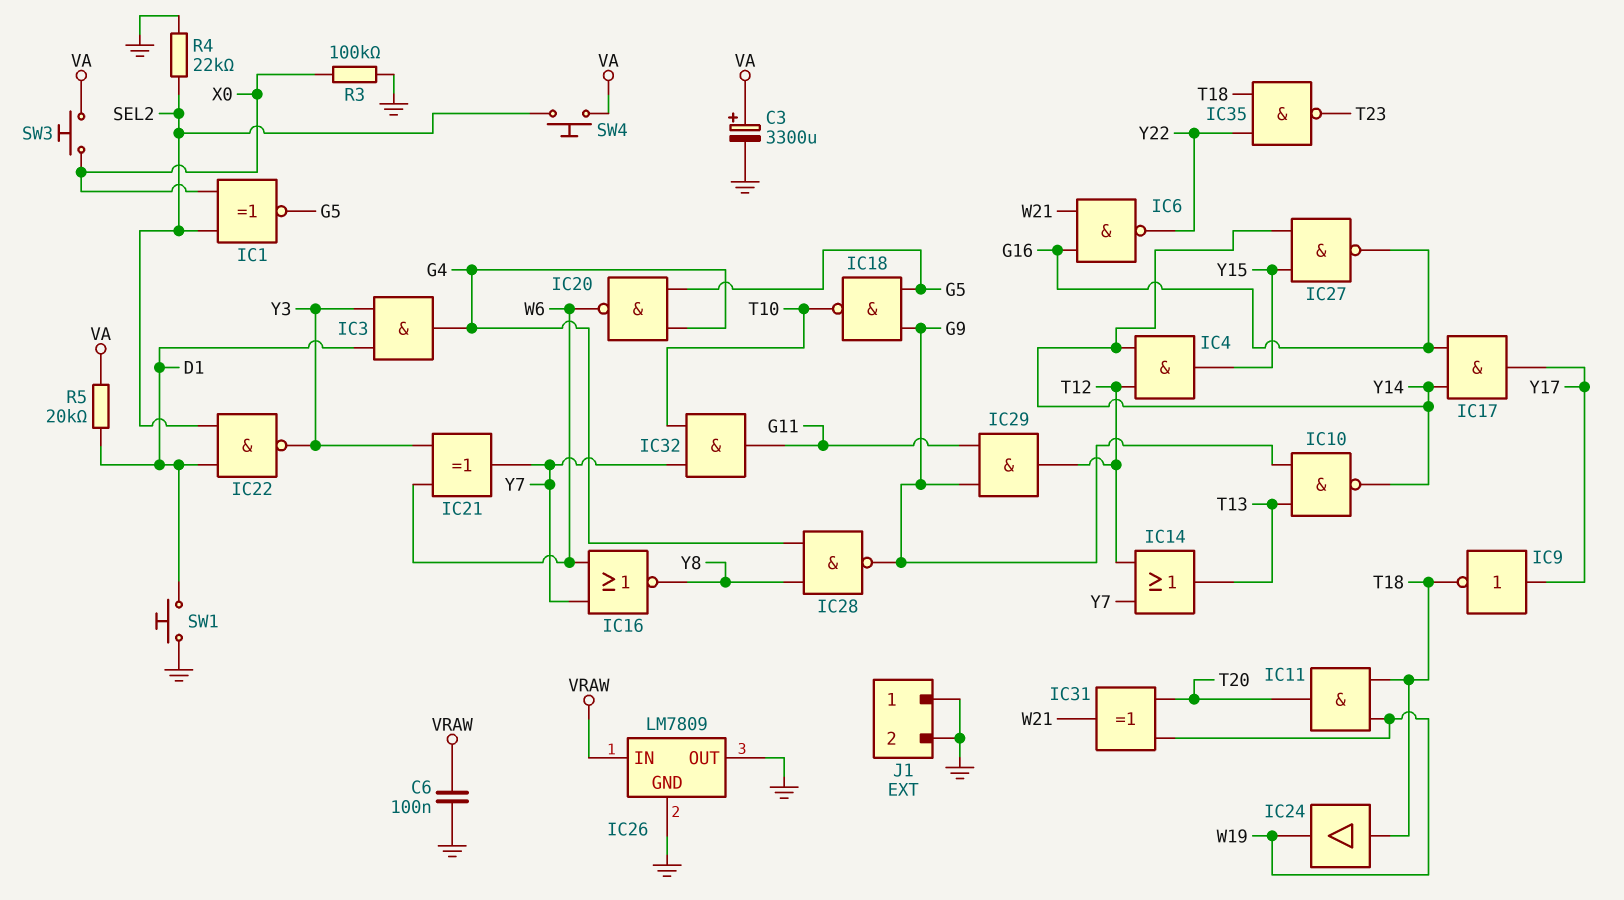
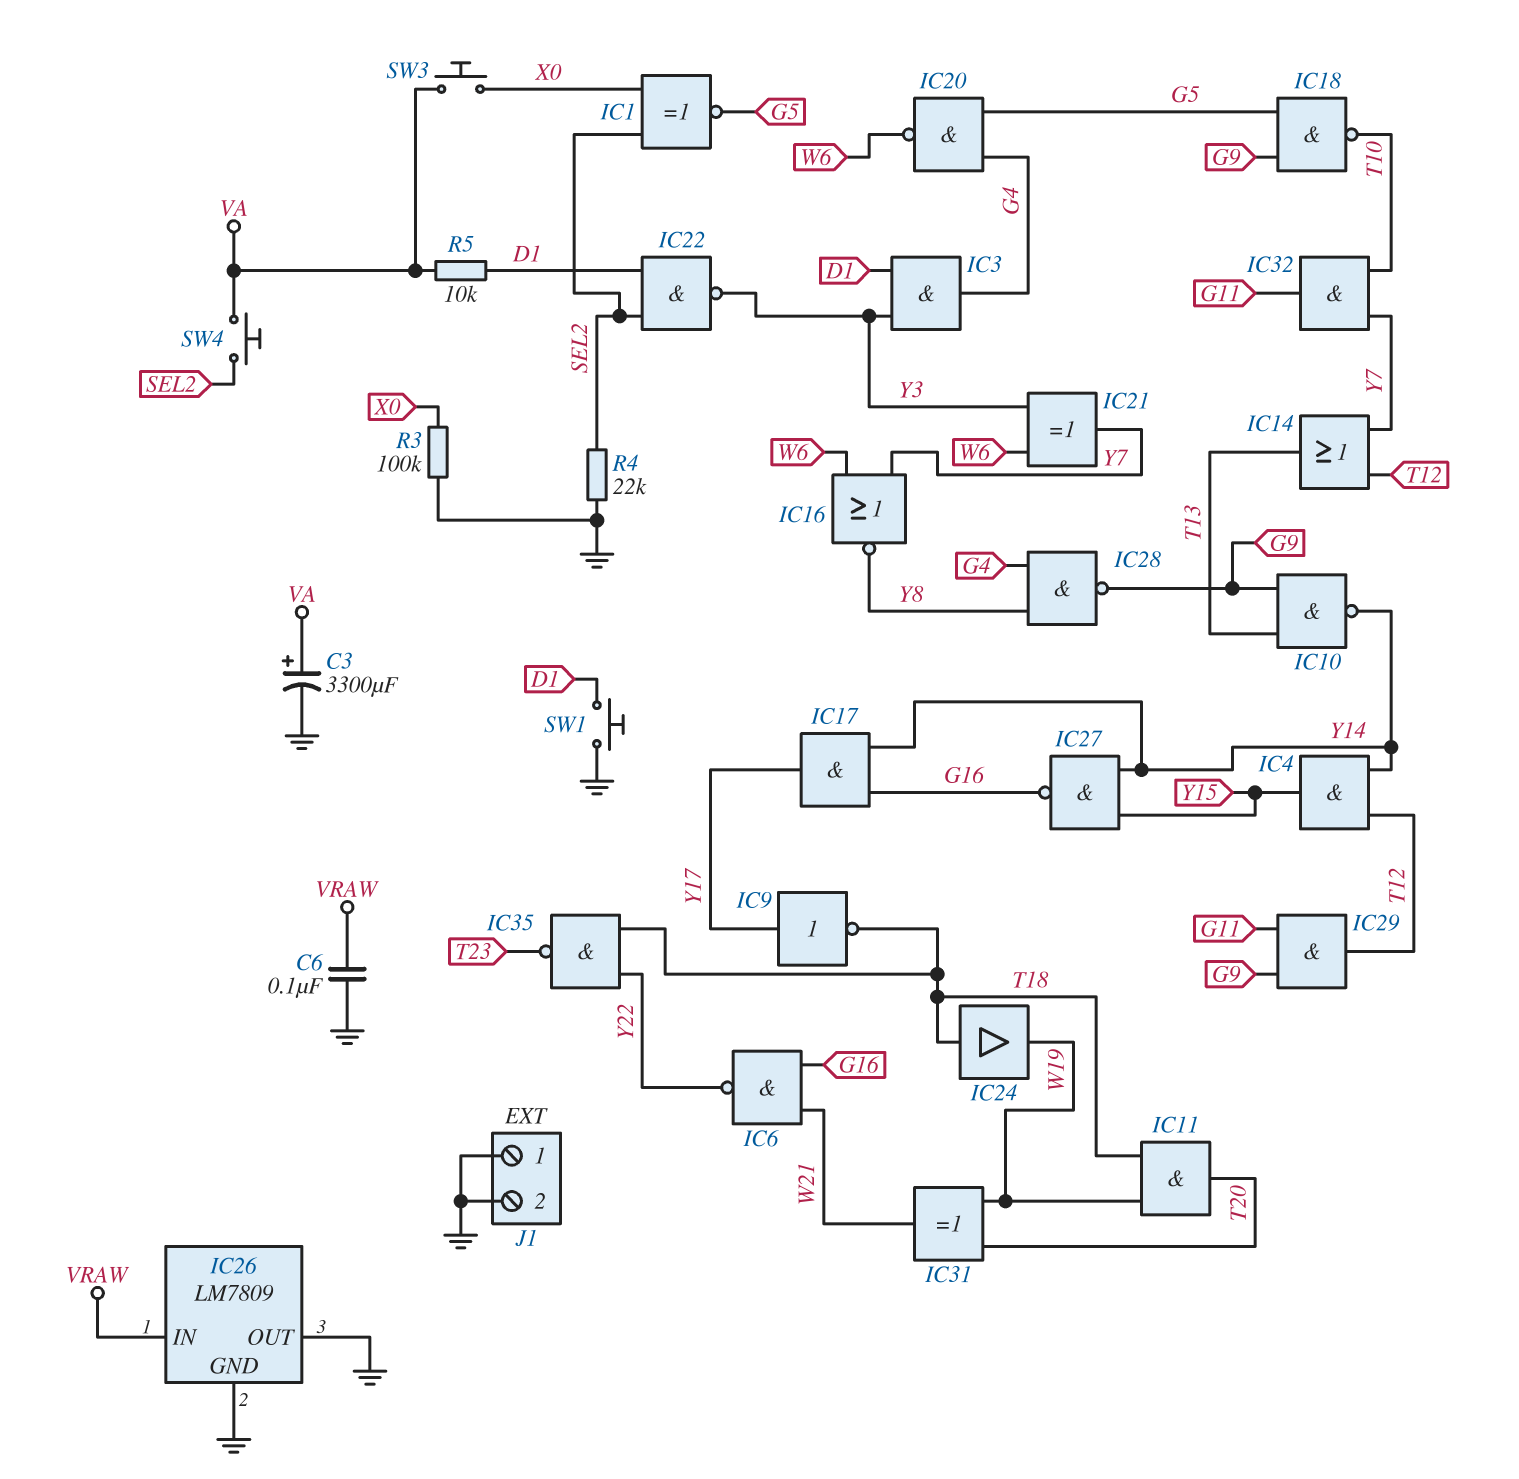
R5: 20k (D1, VA) -> 10k (D1, VA)

